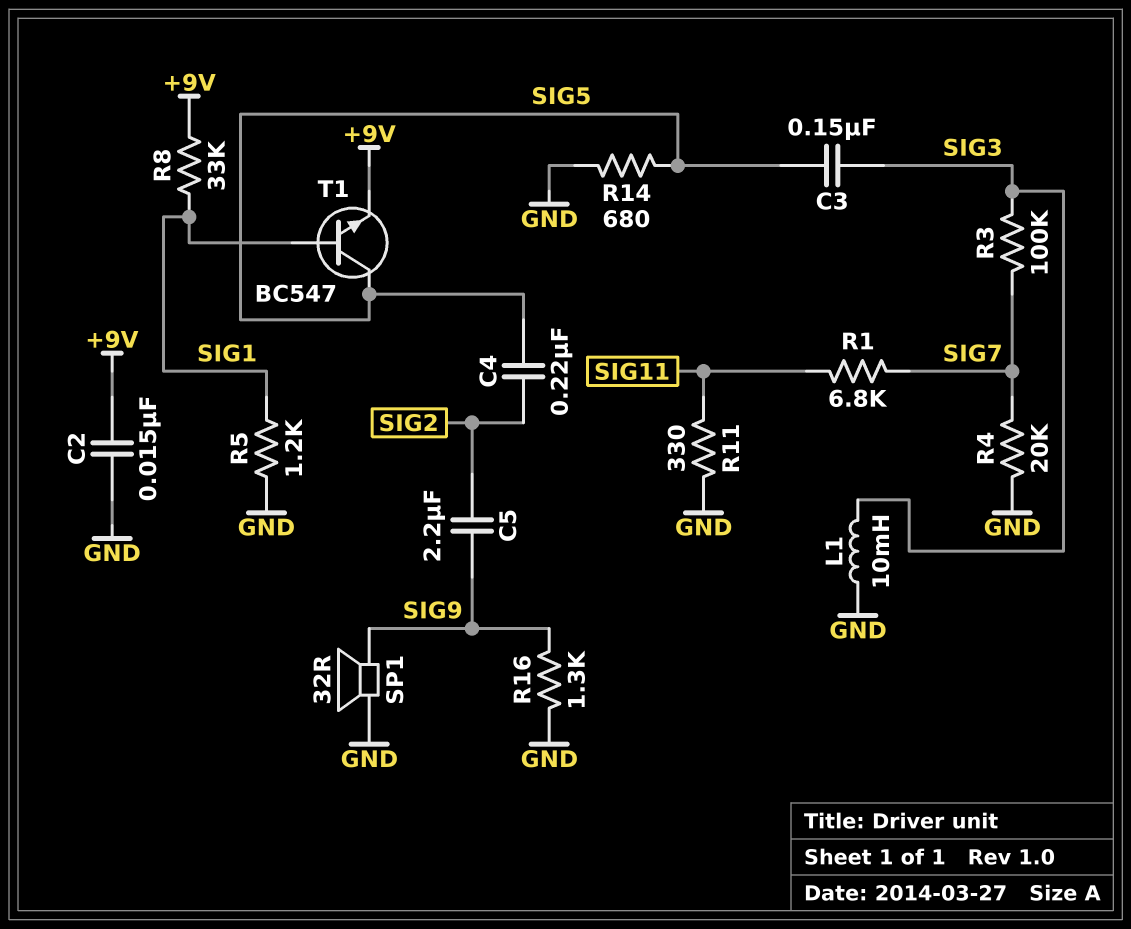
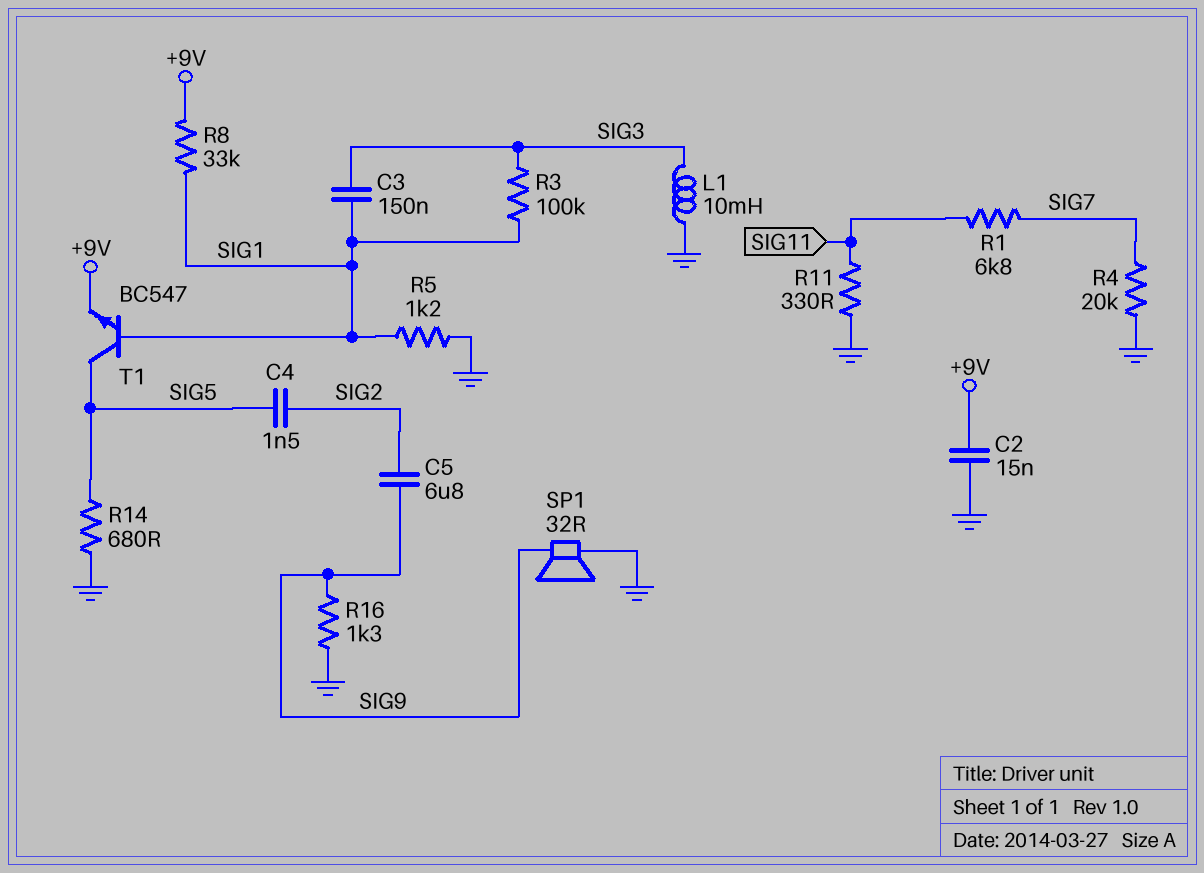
C3: 150nF (SIG3, SIG5) -> 150nF (SIG1, SIG3)
C4: 220nF (SIG2, SIG5) -> 1.5nF (SIG2, SIG5)
C5: 2.2uF (SIG2, SIG9) -> 6.8uF (SIG2, SIG9)
R3: 100k (SIG3, SIG7) -> 100k (SIG1, SIG3)

